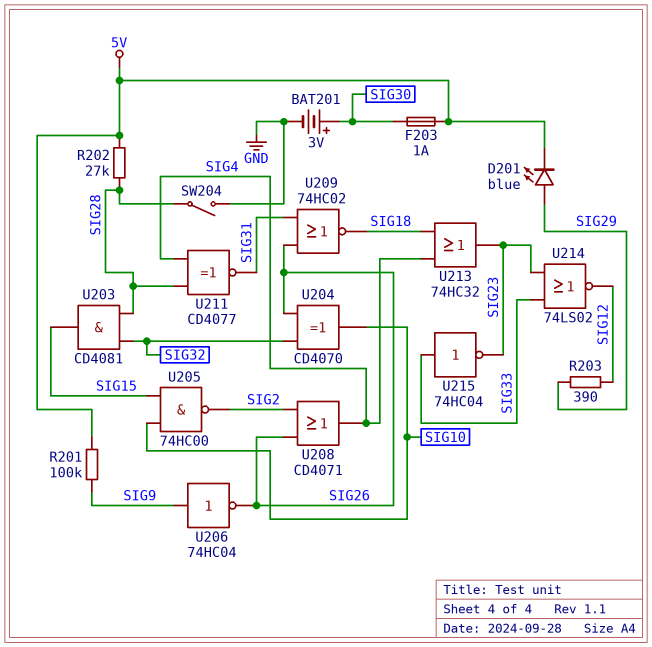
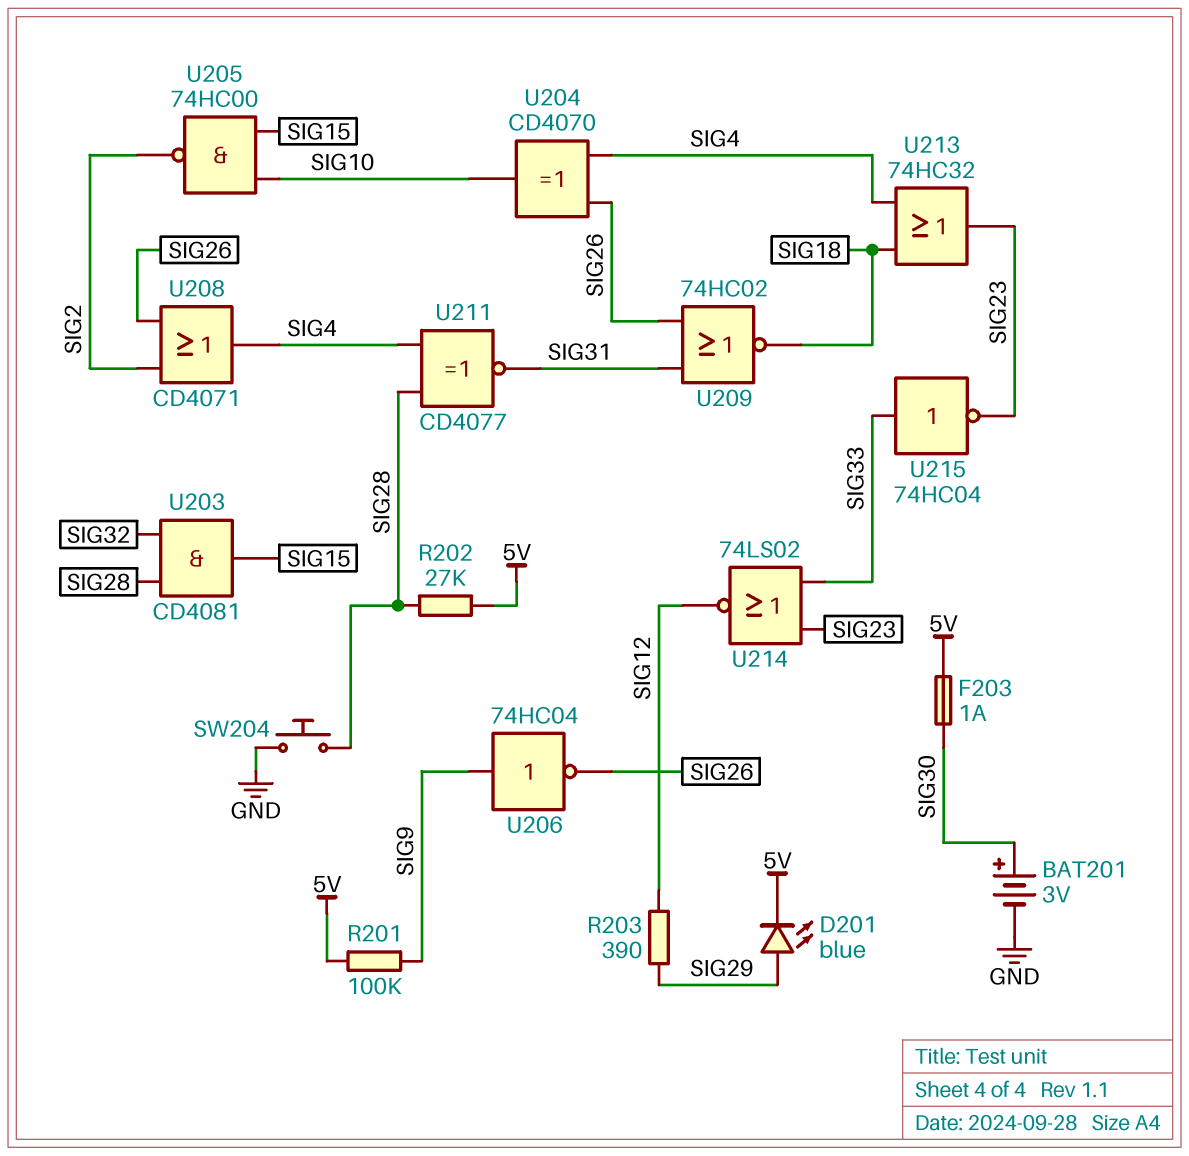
SW204: switch (GND, SIG28) -> button (GND, SIG28)
U204: XOR CD4070 (in SIG26, in SIG32, out SIG10) -> XOR CD4070 (in SIG4, in SIG26, out SIG10)

